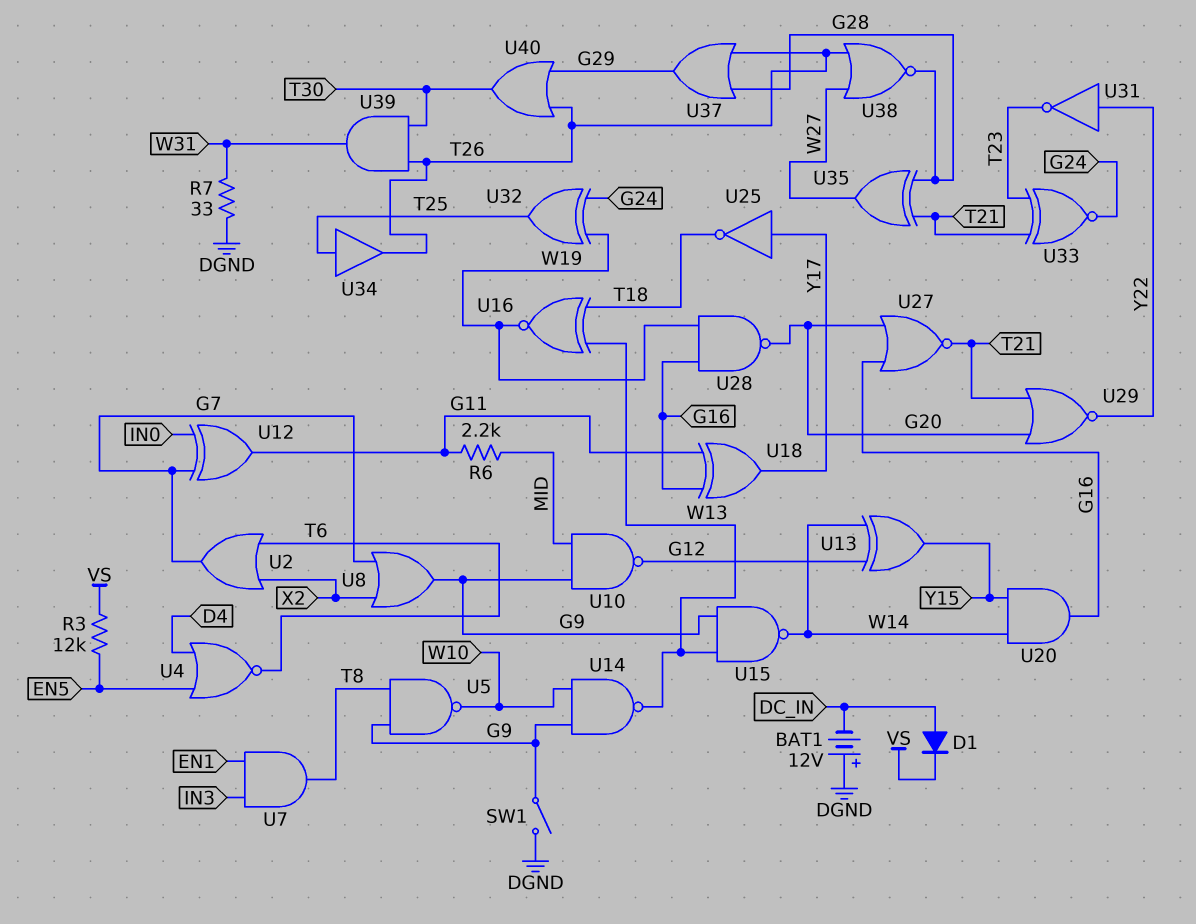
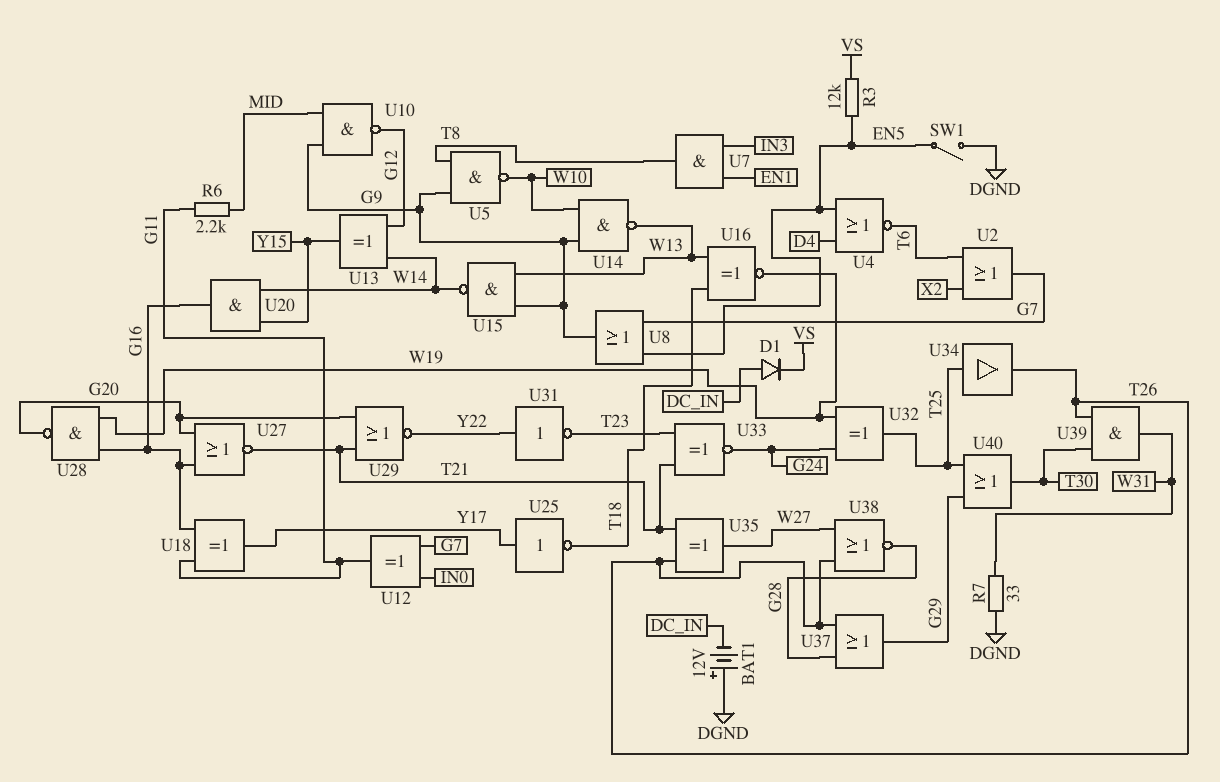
SW1: switch (DGND, G9) -> switch (DGND, EN5)
U8: OR (in G7, in X2, out G9) -> OR (in EN5, in G7, out G9)
U35: XOR (in G28, in T21, out W27) -> XOR (in T21, in T26, out W27)
U40: OR (in G29, in T26, out T30) -> OR (in G29, in T25, out T30)

